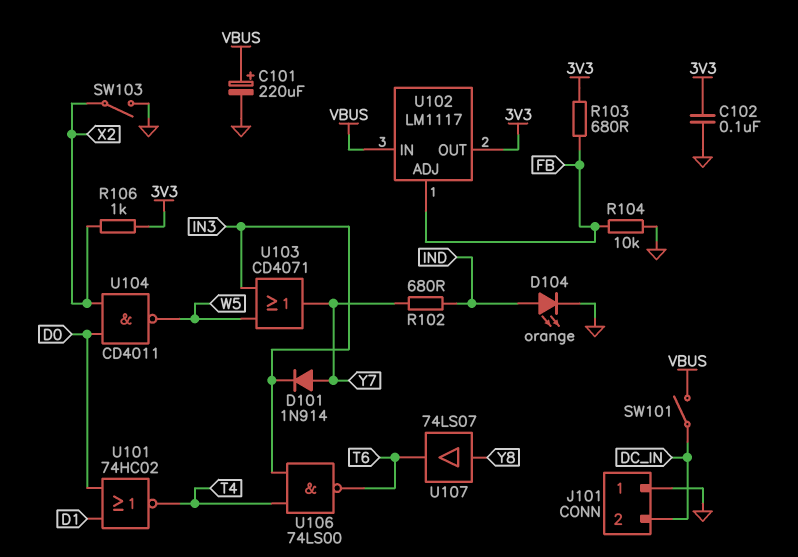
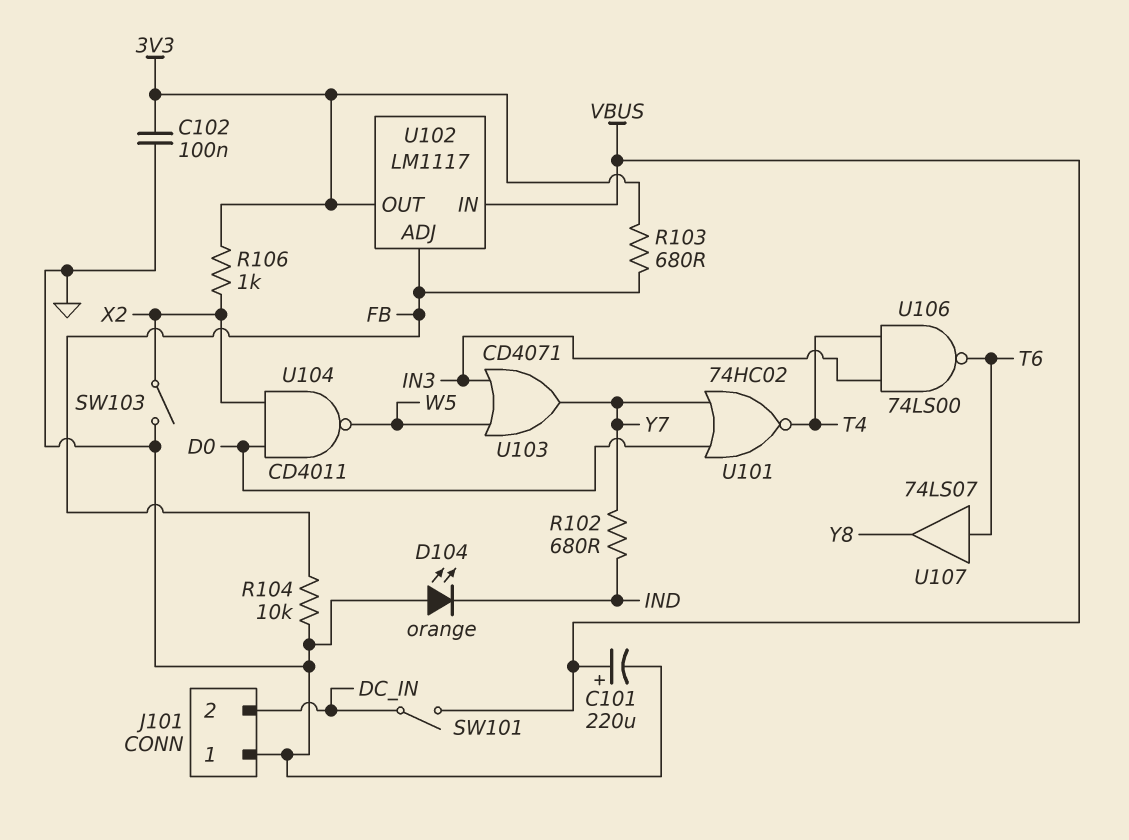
D101: diode 1N914 (A Y7, K IN3) -> none
D104: LED orange (A IND, K GND) -> LED orange (A GND, K IND)
U101: NOR 74HC02 (in D0, in D1, out T4) -> NOR 74HC02 (in D0, in Y7, out T4)
U107: buffer 74LS07 (in Y8, out T6) -> buffer 74LS07 (in T6, out Y8)

